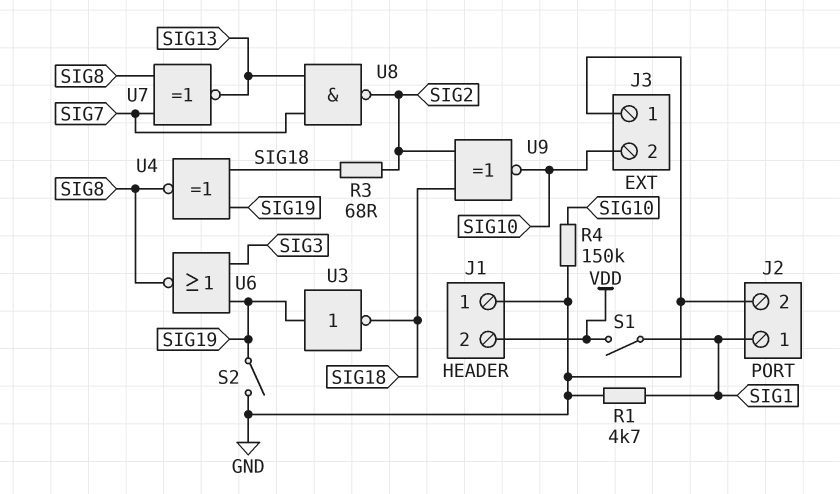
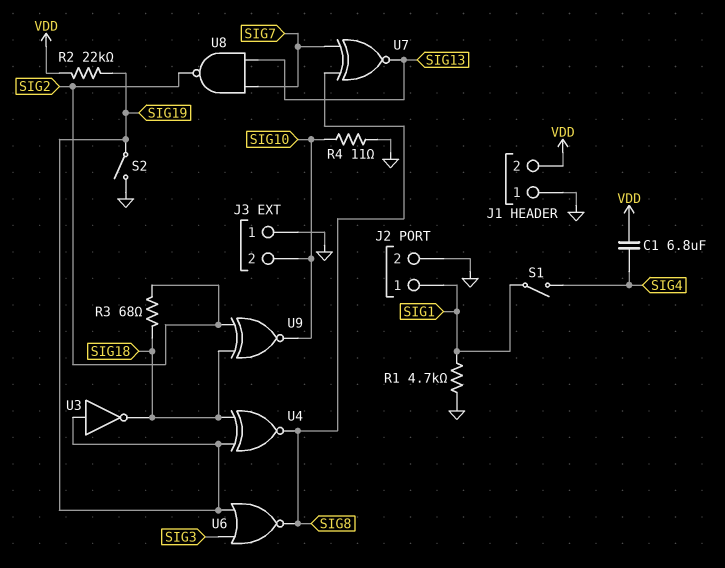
C1: none -> 6.8uF (SIG4, VDD)
R2: none -> 22k (SIG19, VDD)
R4: 150k (GND, SIG10) -> 11 (GND, SIG10)
S1: switch (SIG1, VDD) -> switch (SIG1, SIG4)

